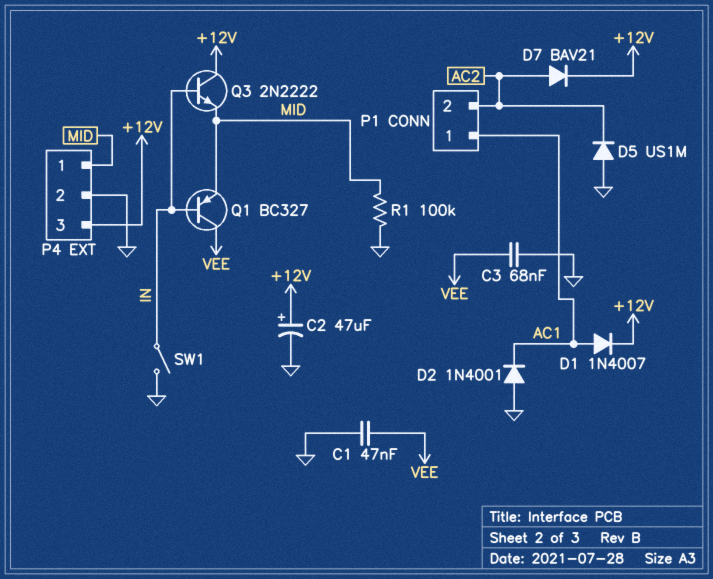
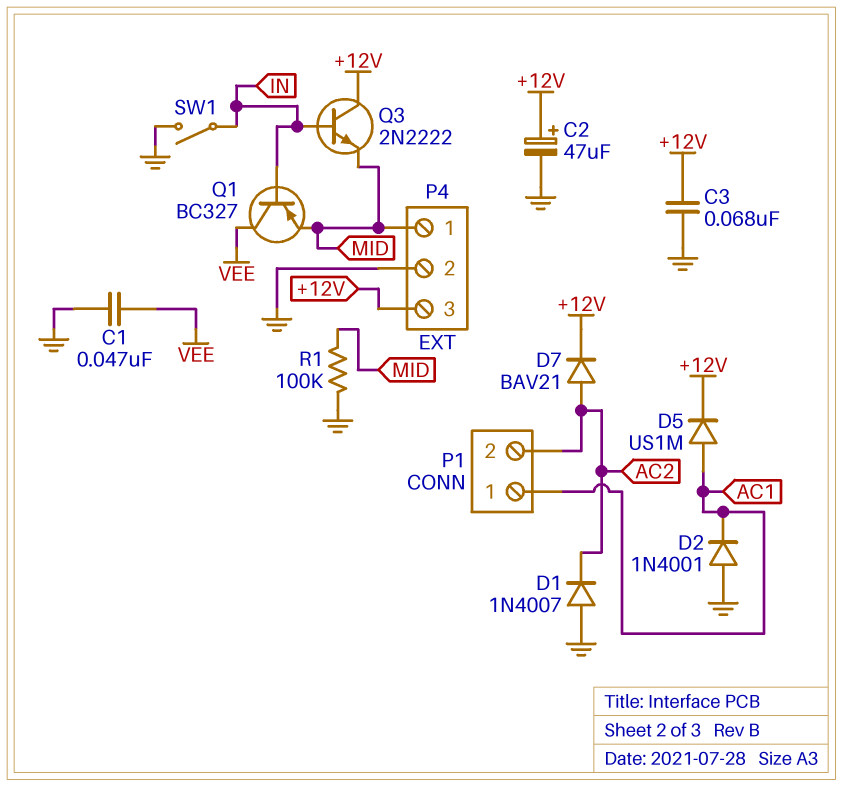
C3: 68nF (GND, VEE) -> 68nF (+12V, GND)
D1: diode 1N4007 (A AC1, K +12V) -> diode 1N4007 (A GND, K AC2)
D5: diode US1M (A GND, K AC2) -> diode US1M (A AC1, K +12V)

